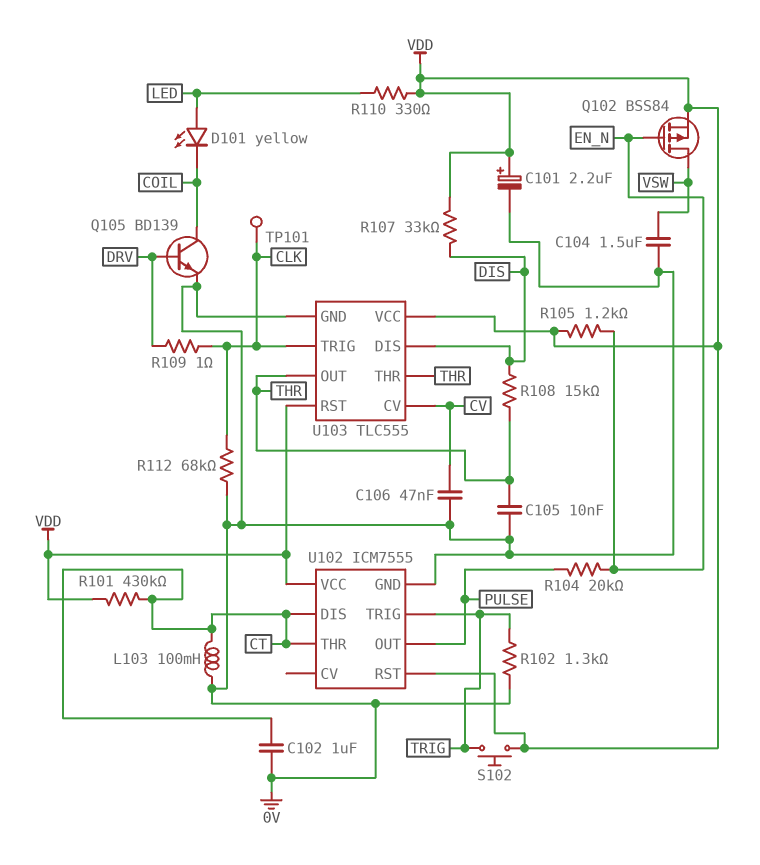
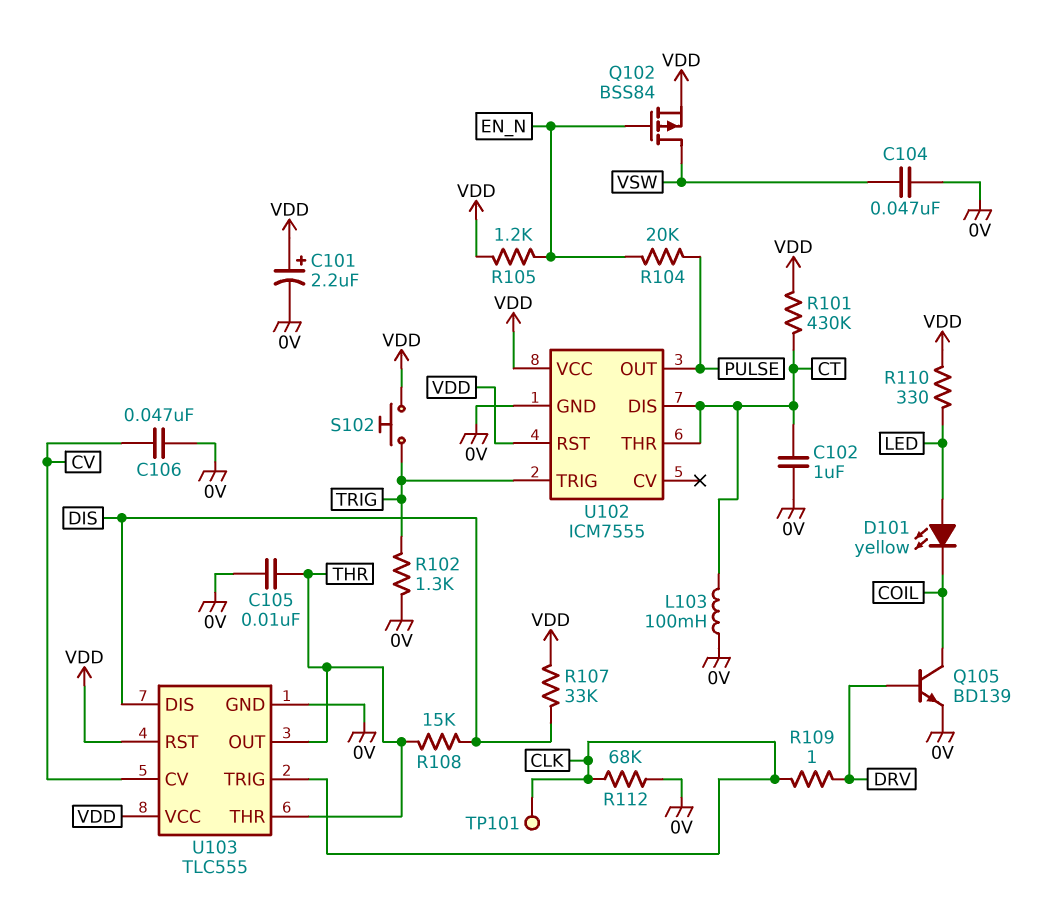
C104: 1.5uF (0V, VSW) -> 47nF (0V, VSW)

